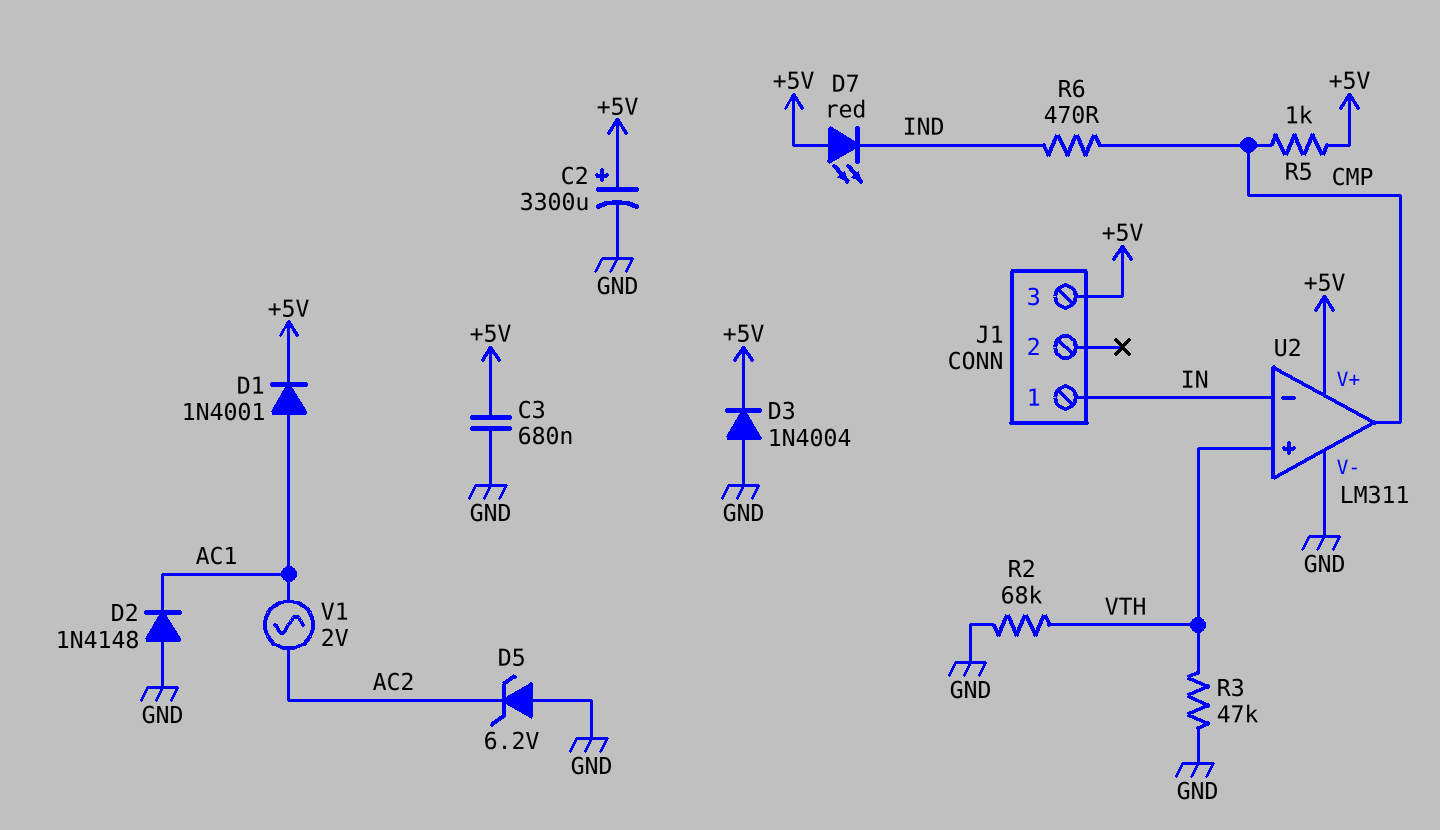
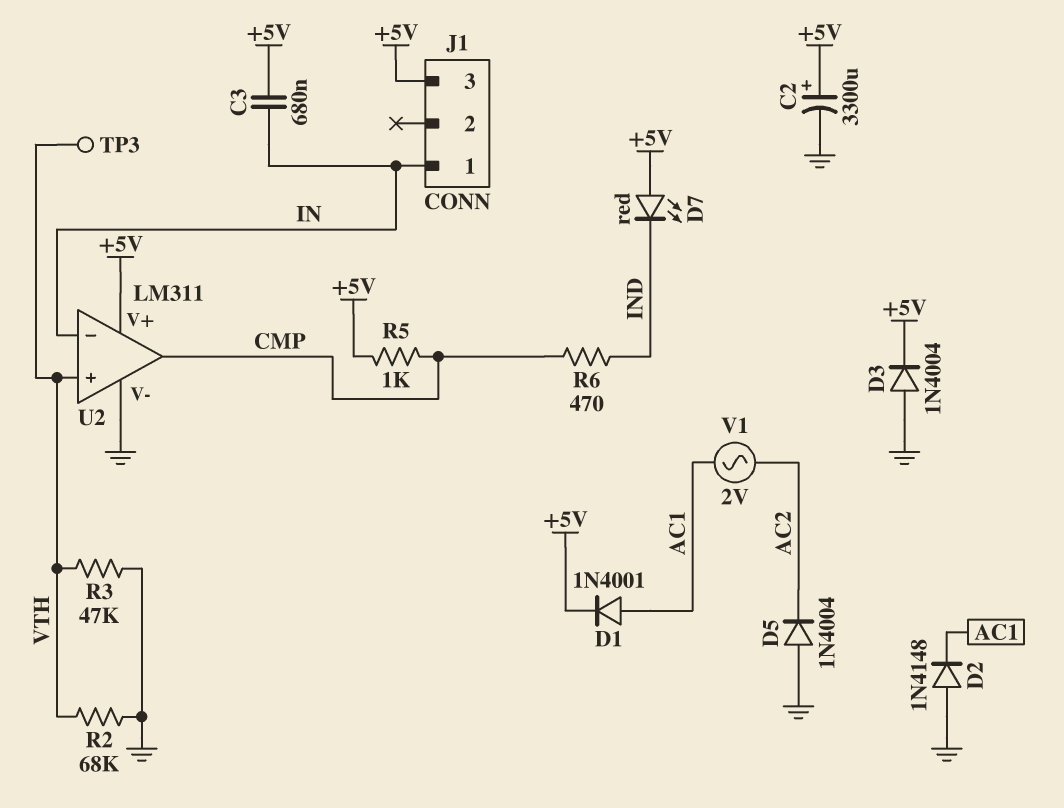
C3: 680nF (+5V, GND) -> 680nF (+5V, IN)
D5: zener 6.2V (A GND, K AC2) -> diode 1N4004 (A GND, K AC2)
TP3: none -> test point (VTH)

